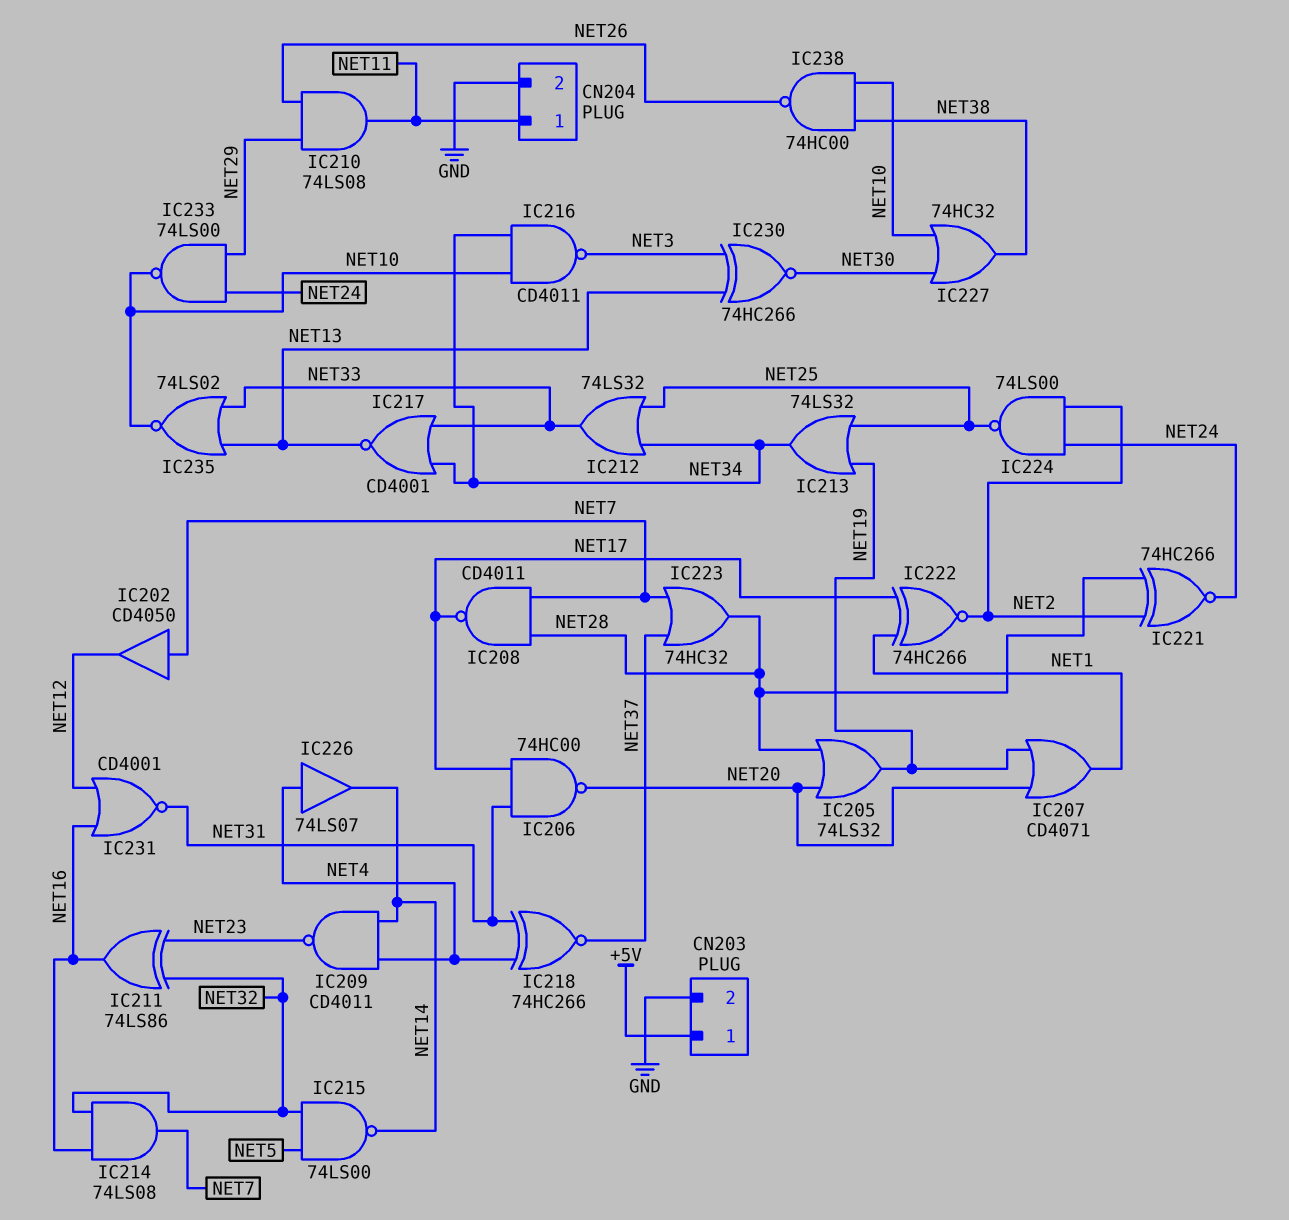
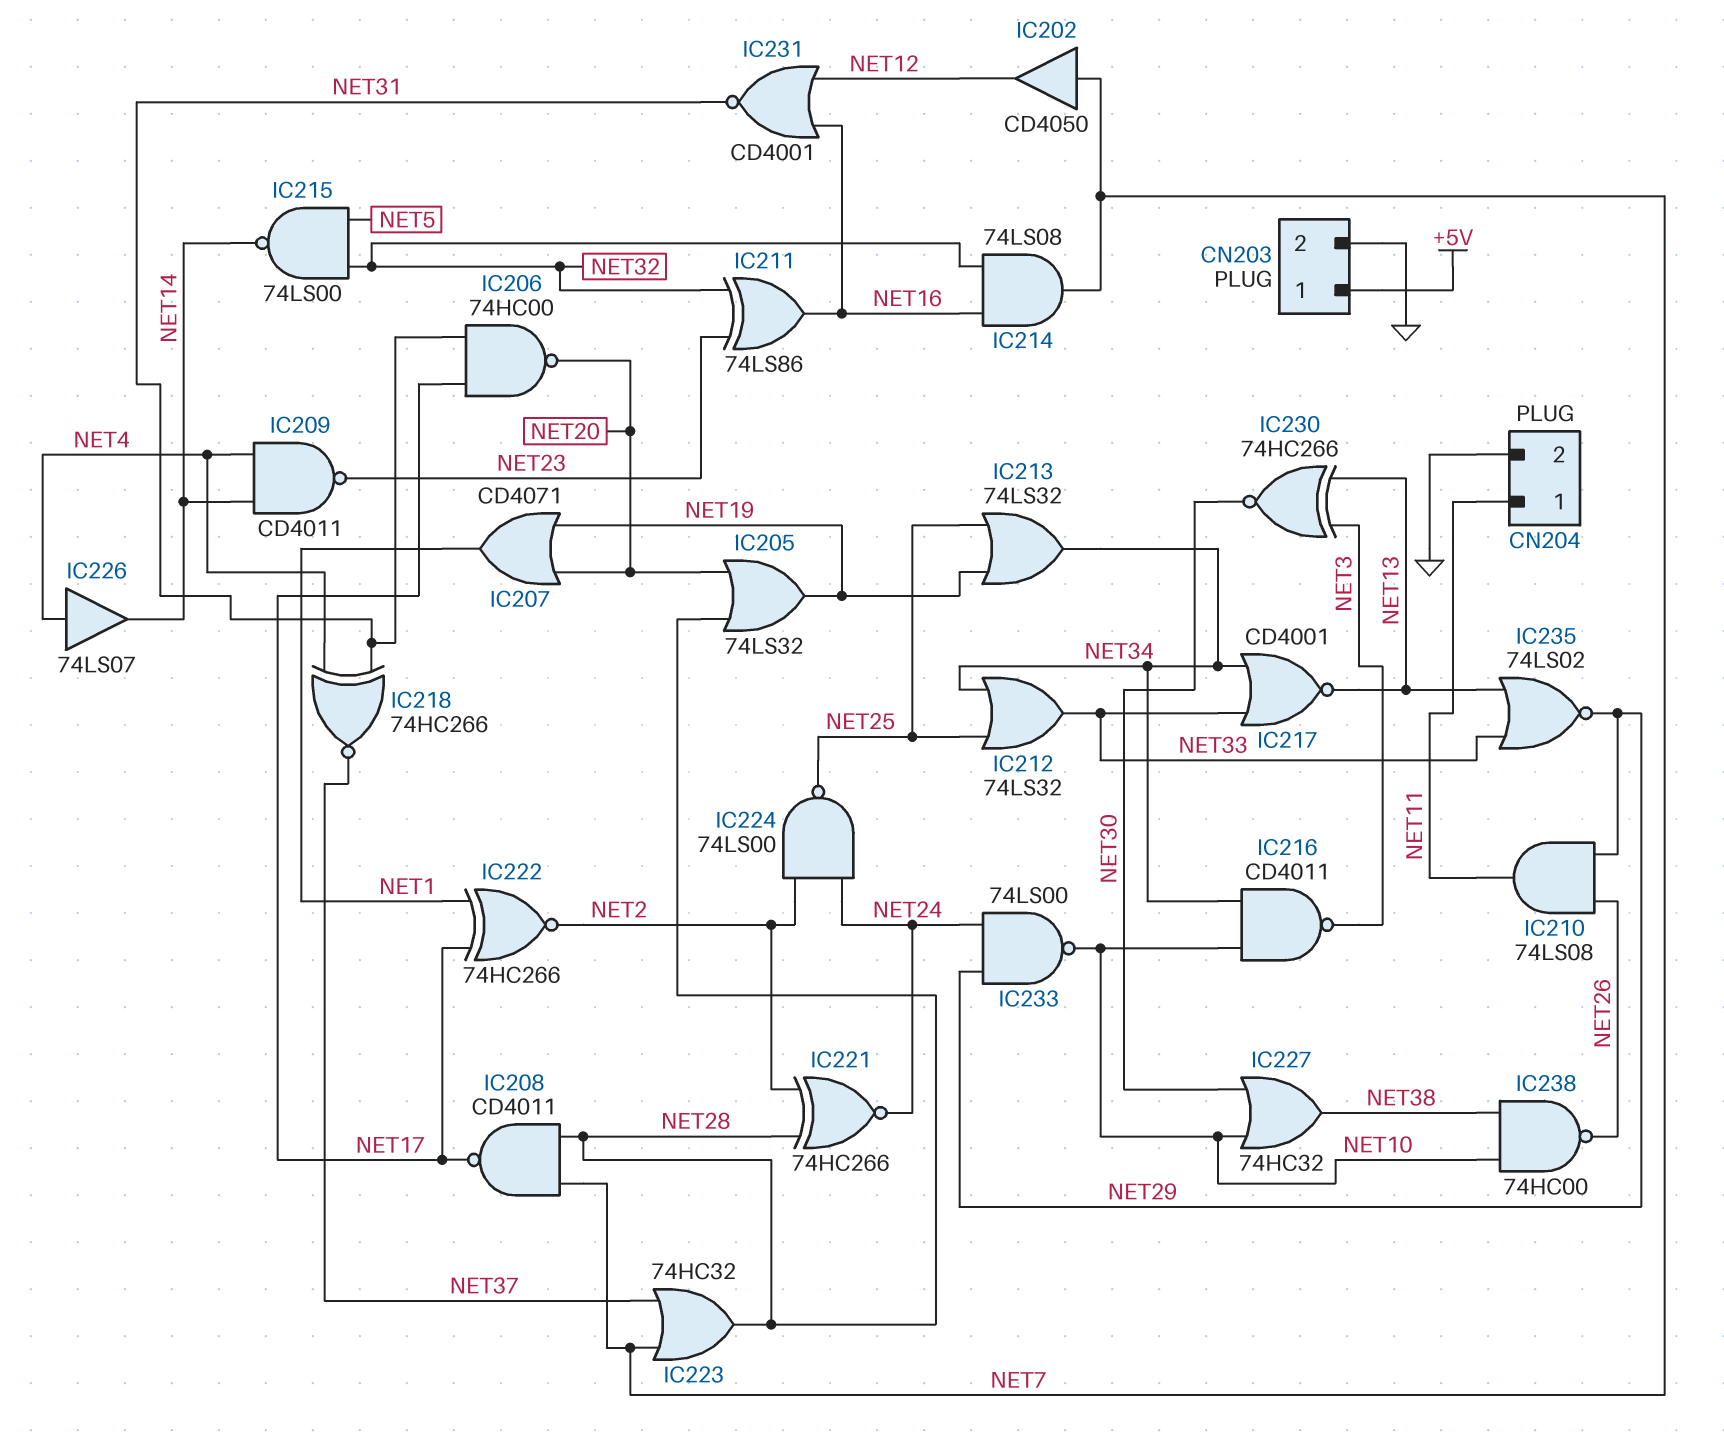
IC235: NOR 74LS02 (in NET13, in NET33, out NET10) -> NOR 74LS02 (in NET13, in NET33, out NET29)

